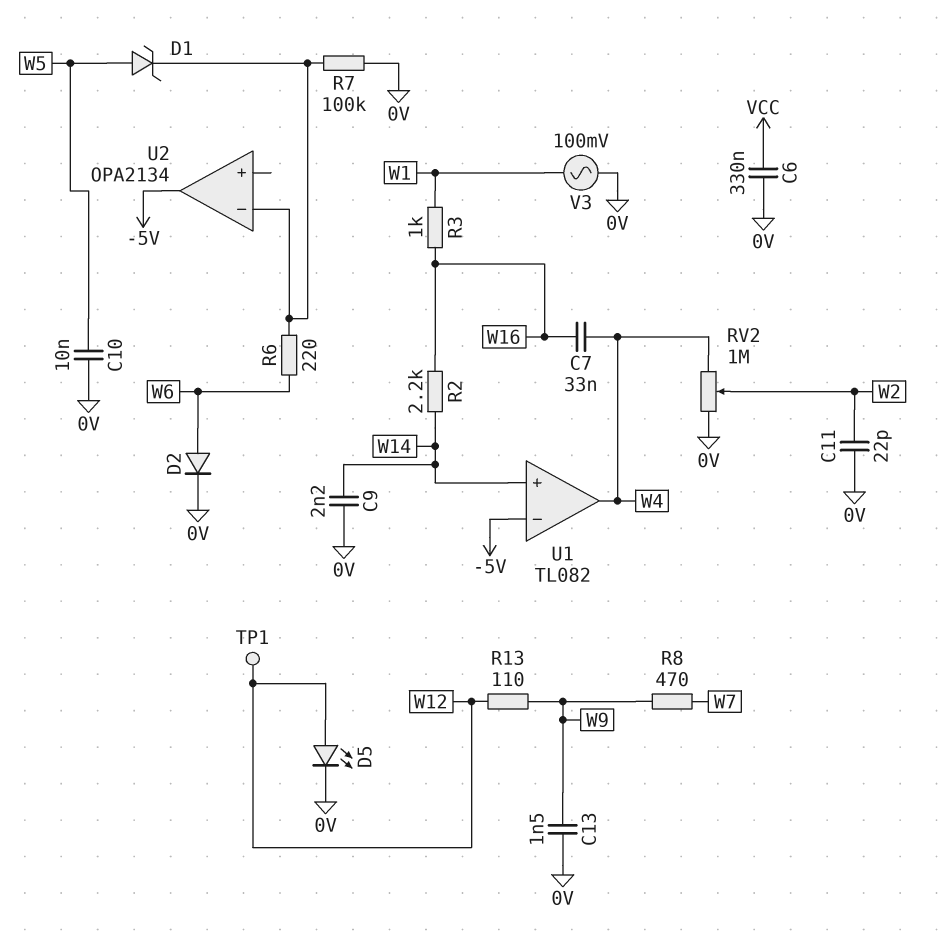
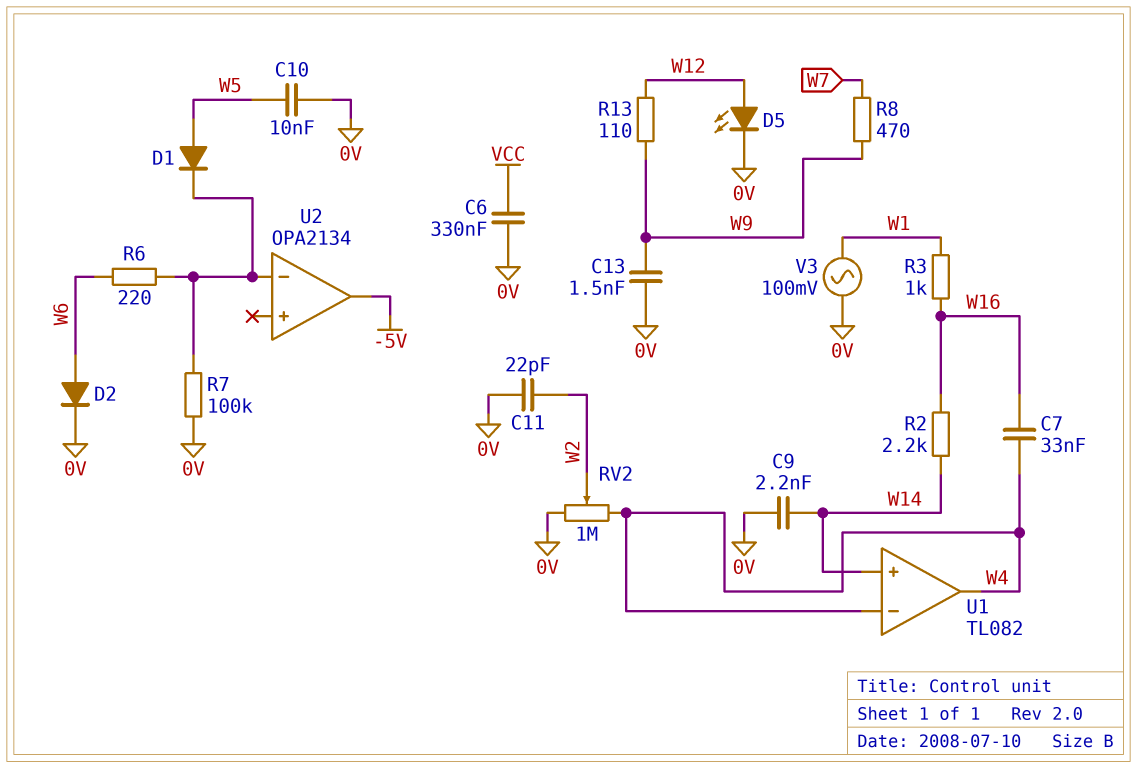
D1: zener (A W5, K U2/in-) -> diode (A W5, K U2/in-)
TP1: test point (W12) -> none
U1 pin in-: -5V -> W4

